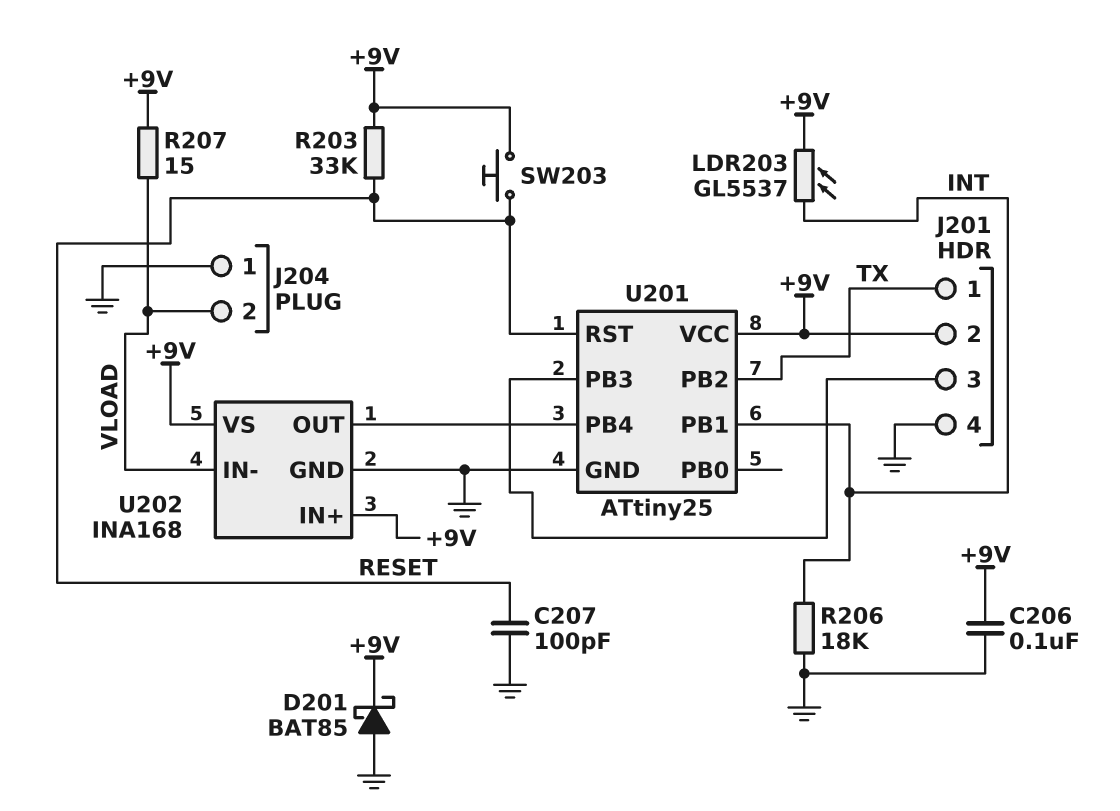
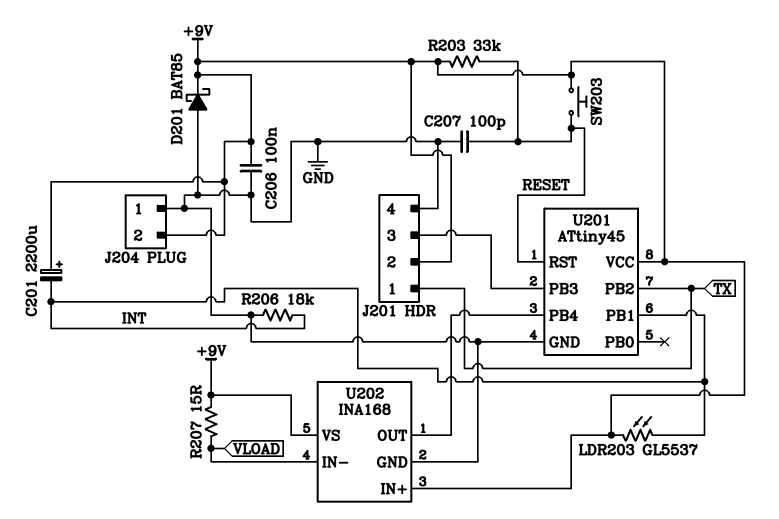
C201: none -> 2200uF (plus +9V, minus INT)
J204 pin 2: VLOAD -> +9V
U201: ATtiny25 -> ATtiny45

